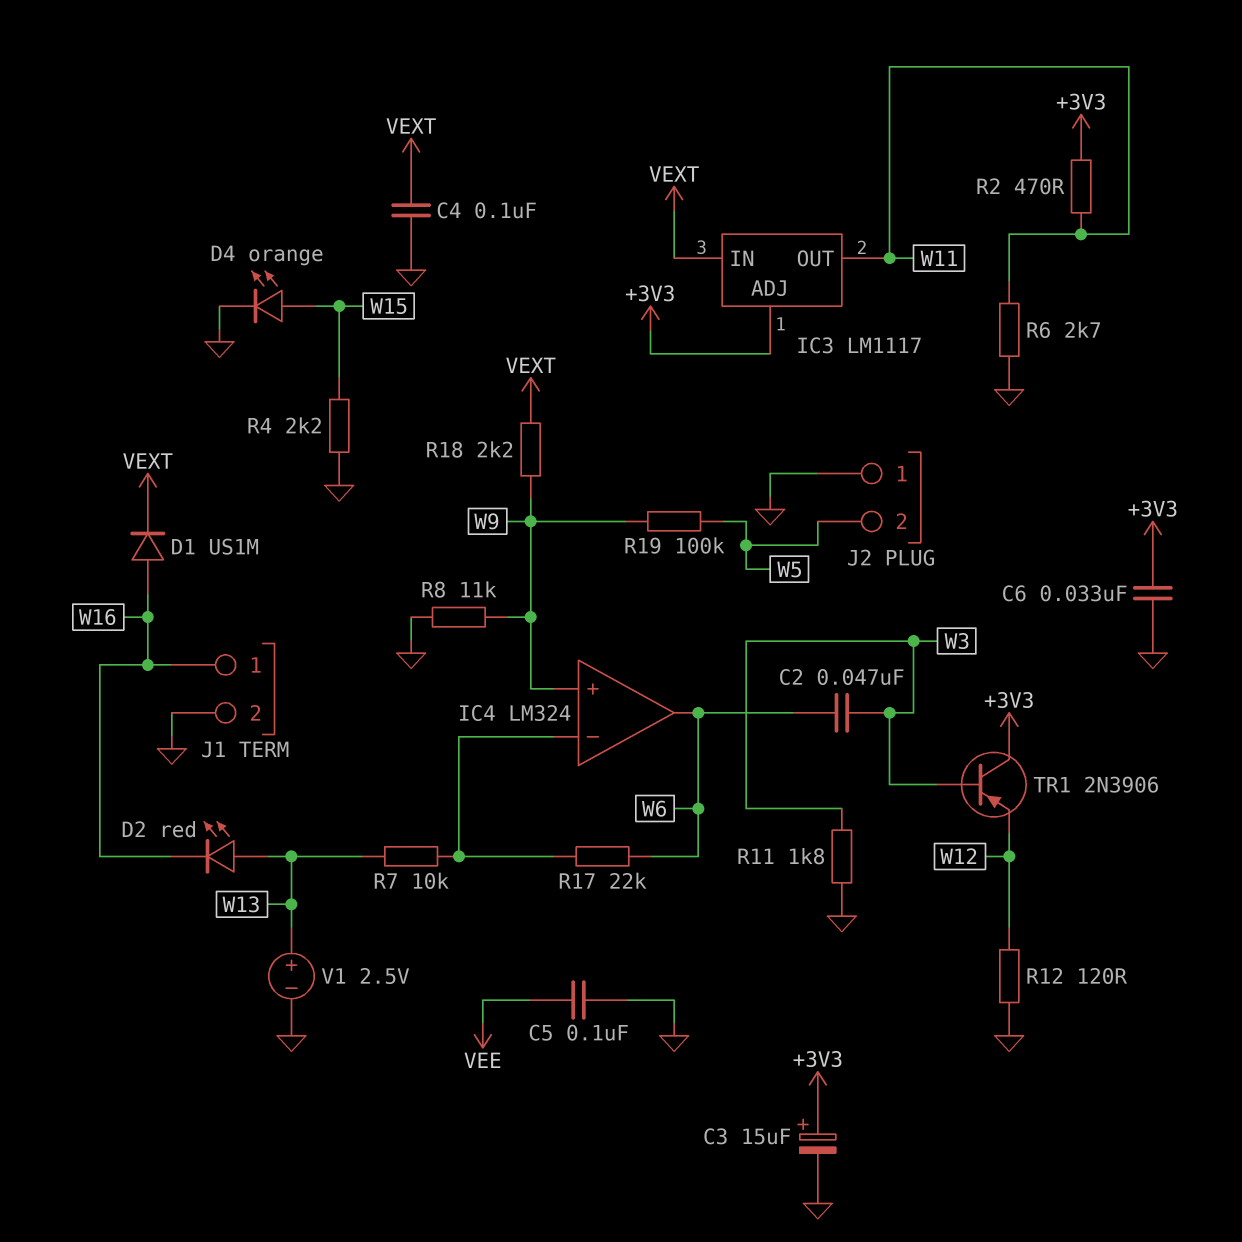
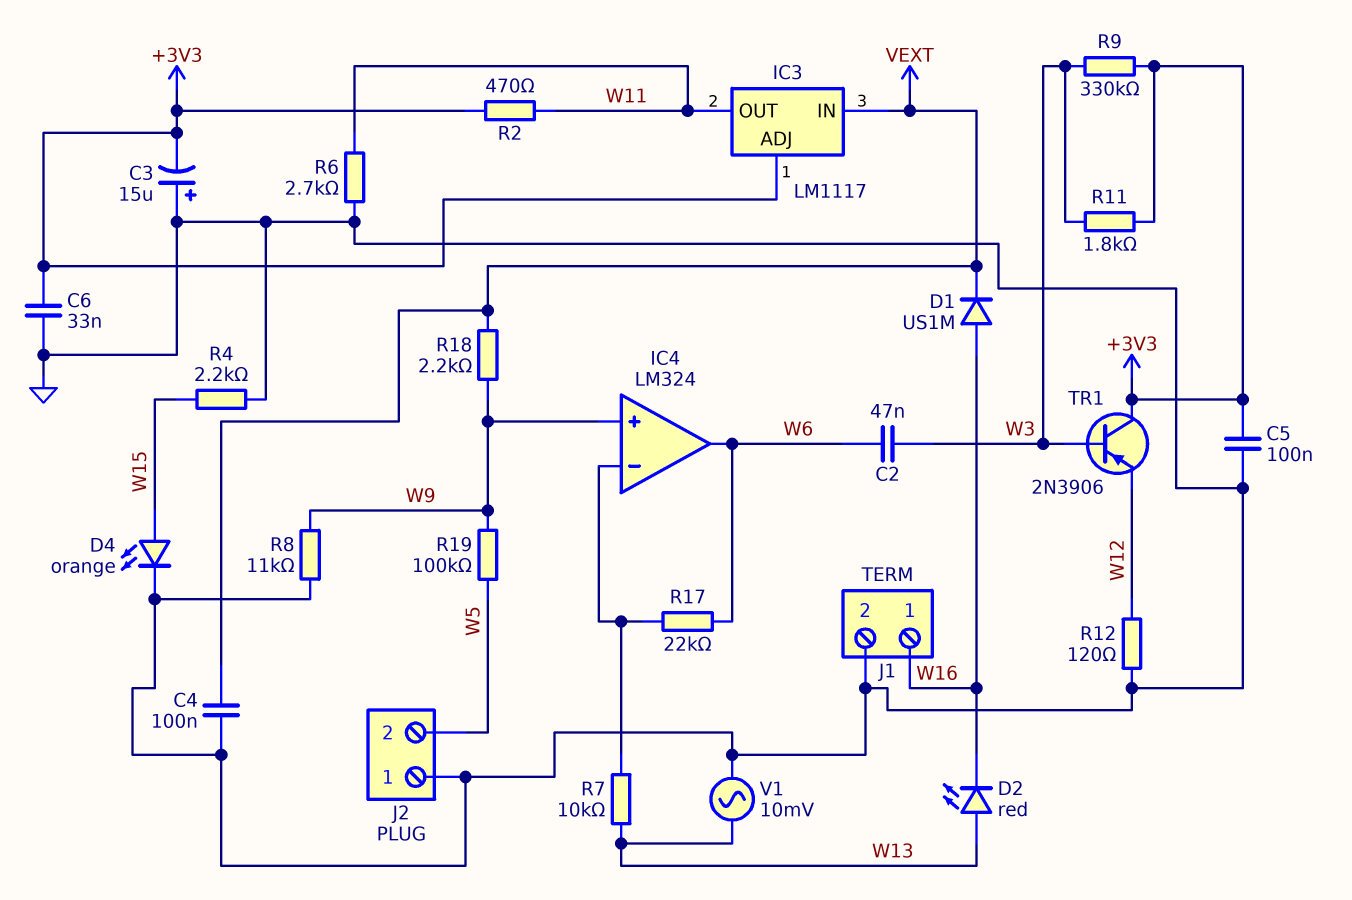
C3: 15uF (plus +3V3, minus GND) -> 15uF (plus GND, minus +3V3)
C5: 100nF (GND, VEE) -> 100nF (+3V3, GND)
R9: none -> 330k (+3V3, W3)
R11: 1.8k (GND, W3) -> 1.8k (+3V3, W3)
V1: 2.5V (plus W13, minus GND) -> AC 10mV (GND, W13)

